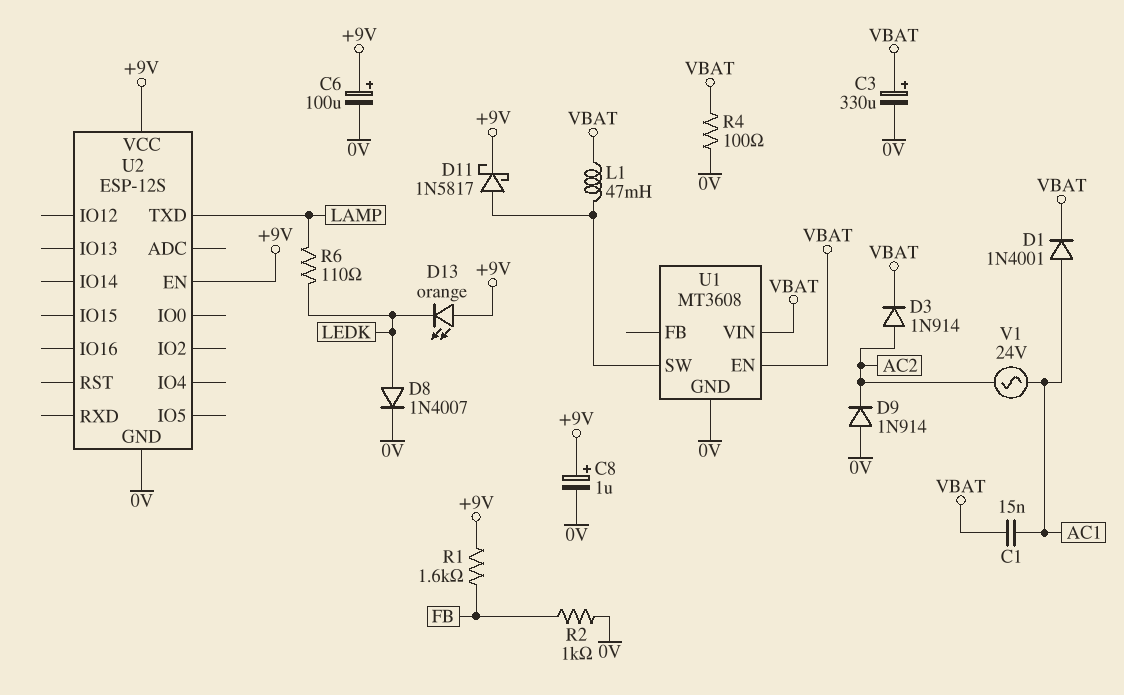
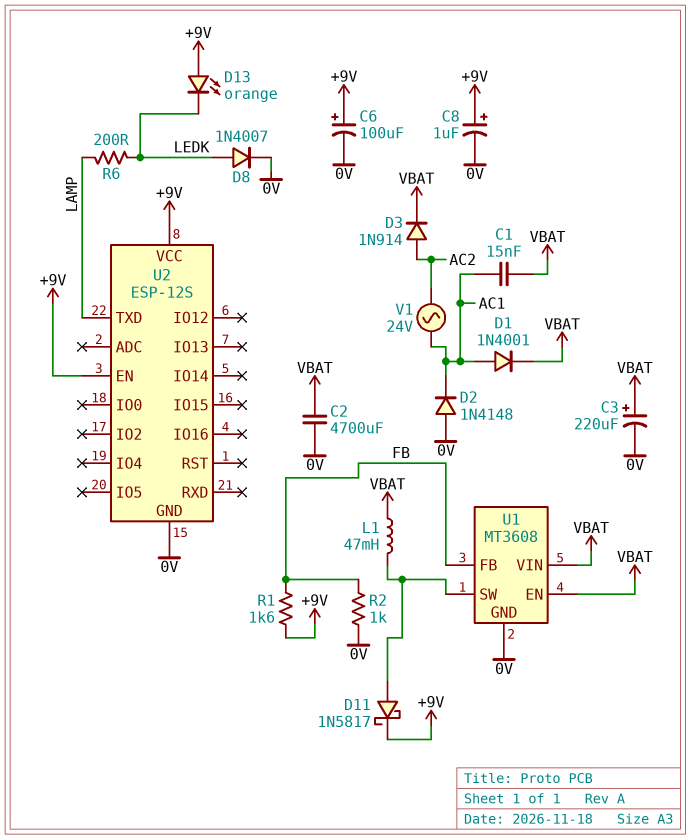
C2: none -> 4700uF (0V, VBAT)
C3: 330uF (plus VBAT, minus 0V) -> 220uF (plus VBAT, minus 0V)
D2: none -> diode 1N4148 (A 0V, K AC1)
D9: diode 1N914 (A 0V, K AC2) -> none
R4: 100 (0V, VBAT) -> none
R6: 110 (LAMP, LEDK) -> 200 (LAMP, LEDK)
U1 pin FB: none -> FB

